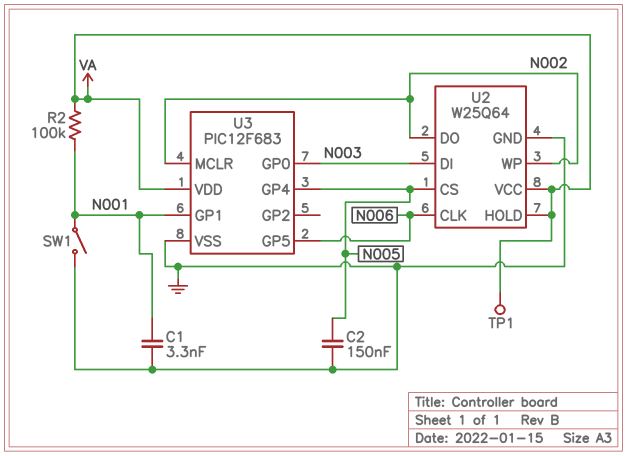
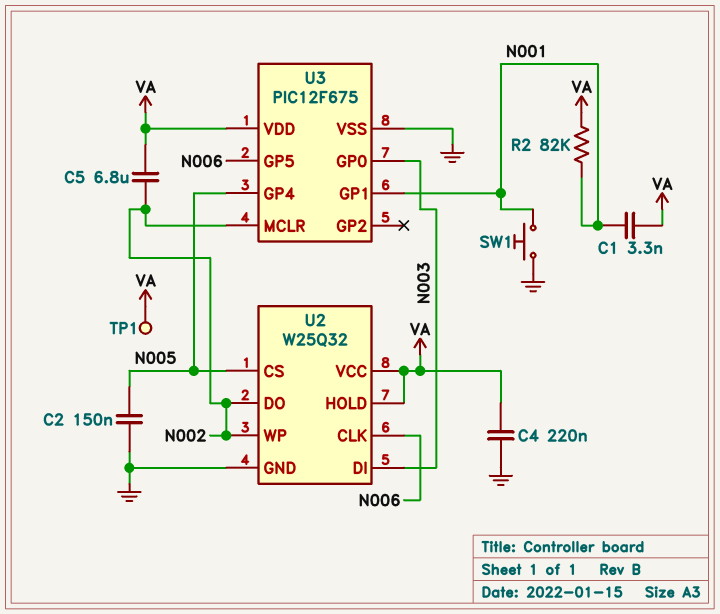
C1: 3.3nF (GND, N001) -> 3.3nF (N001, VA)
C4: none -> 220nF (GND, VA)
C5: none -> 6.8uF (N002, VA)
R2: 100k (N001, VA) -> 82k (N001, VA)
SW1: switch (GND, N001) -> button (GND, N001)
U2: W25Q64 -> W25Q32
U3: PIC12F683 -> PIC12F675

